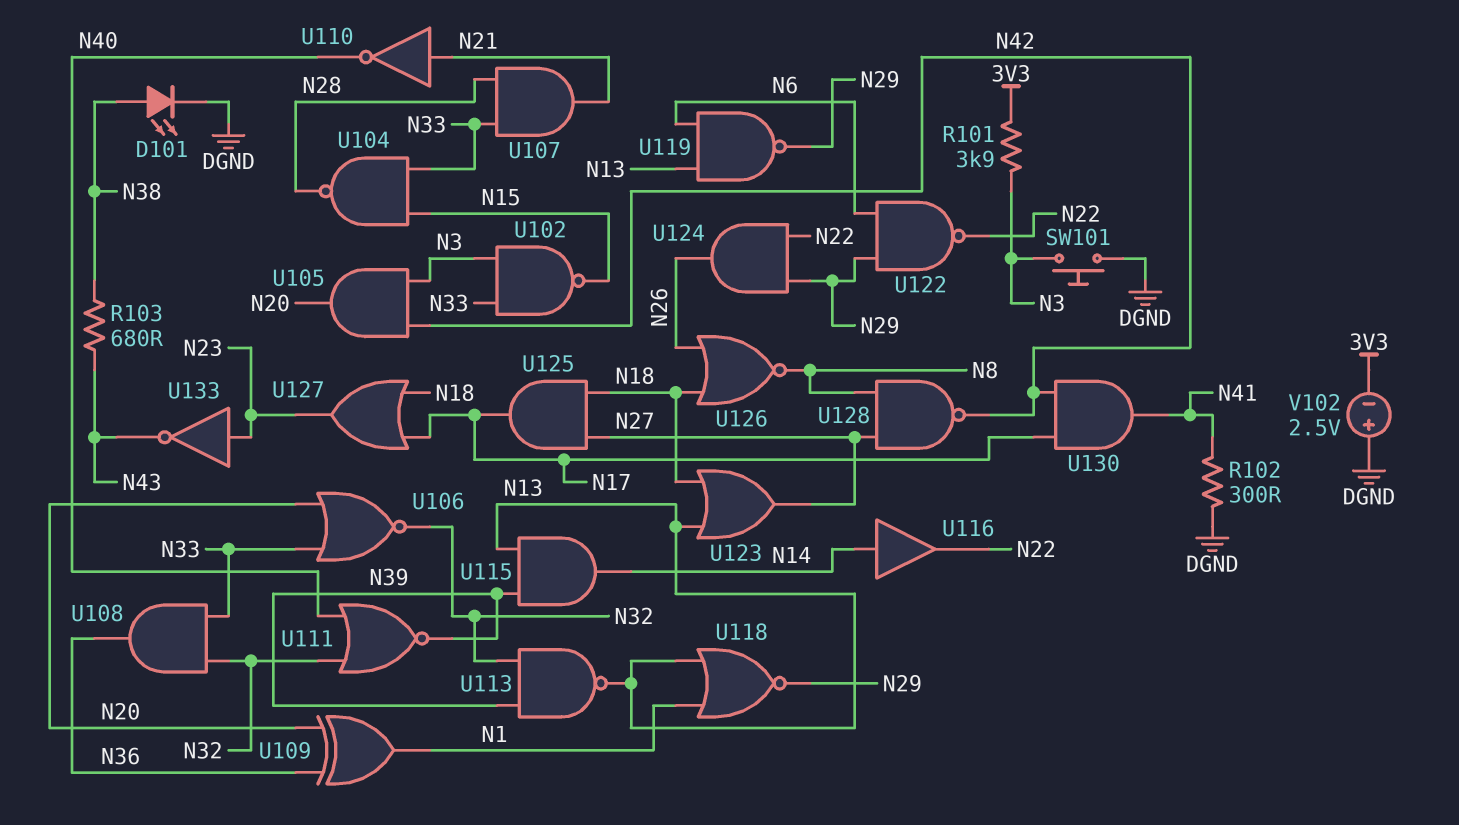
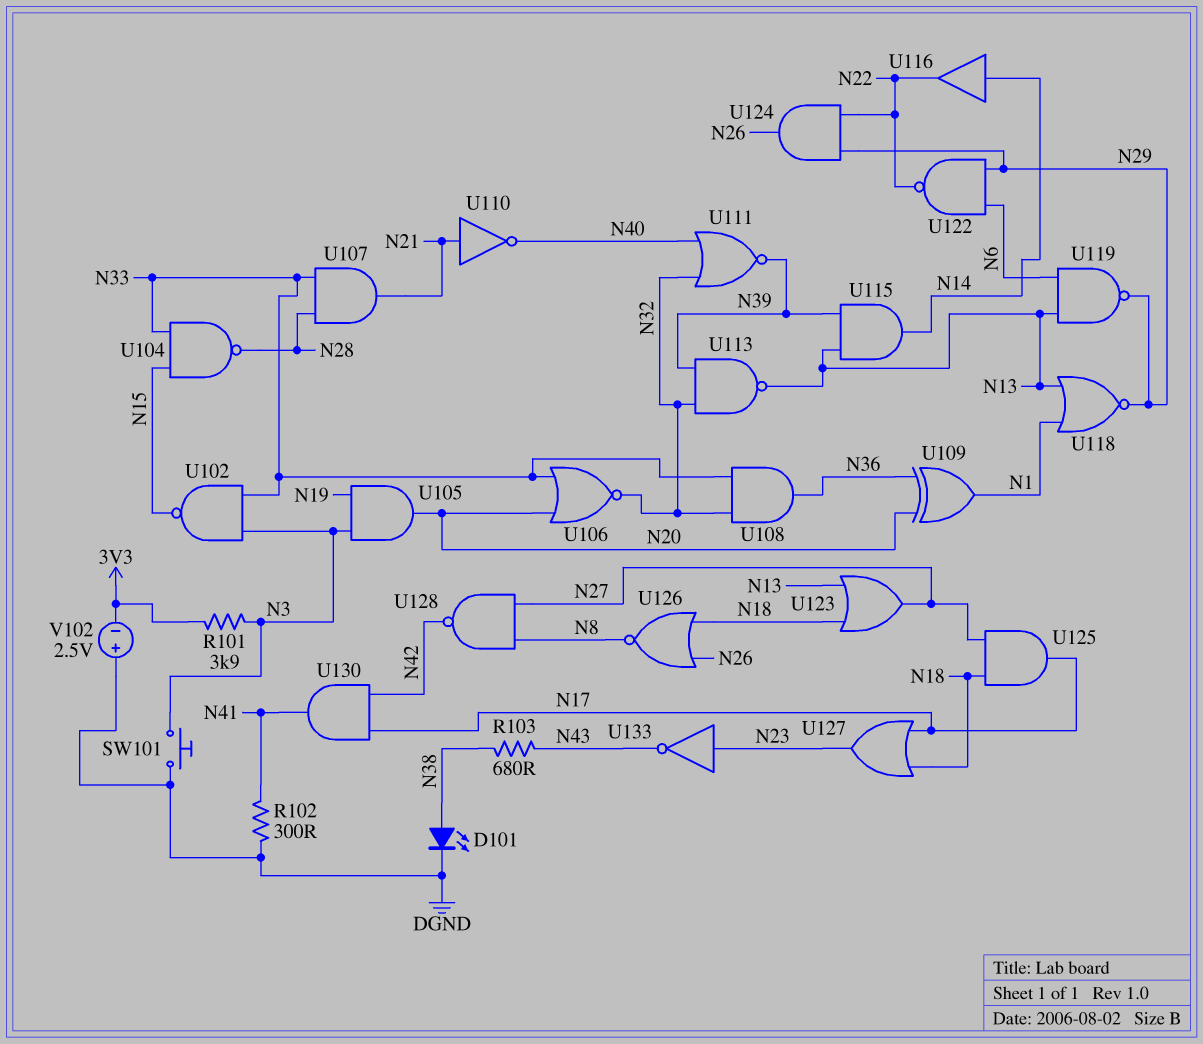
U105: AND (in N3, in N42, out N20) -> AND (in N3, in N19, out N20)

